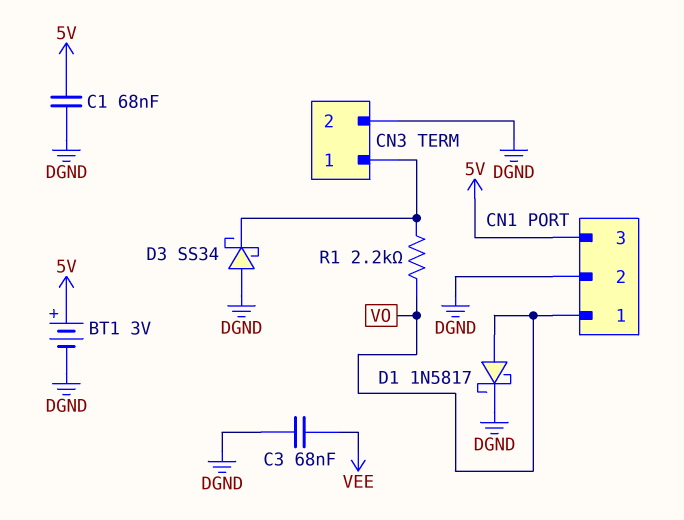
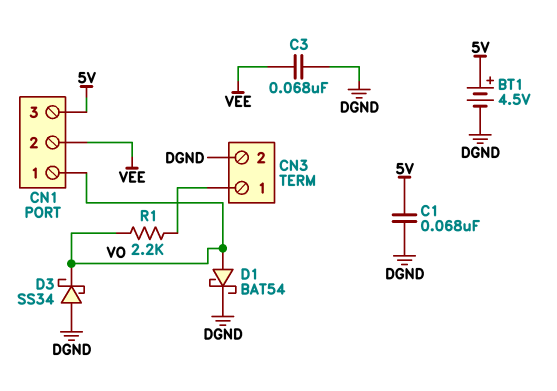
BT1: 3V (plus 5V, minus DGND) -> 4.5V (plus 5V, minus DGND)
CN1 pin 2: DGND -> VEE
D1: schottky 1N5817 (A VO, K DGND) -> schottky BAT54 (A VO, K DGND)
D3: schottky SS34 (A DGND, K CN3/1) -> schottky SS34 (A DGND, K VO)

